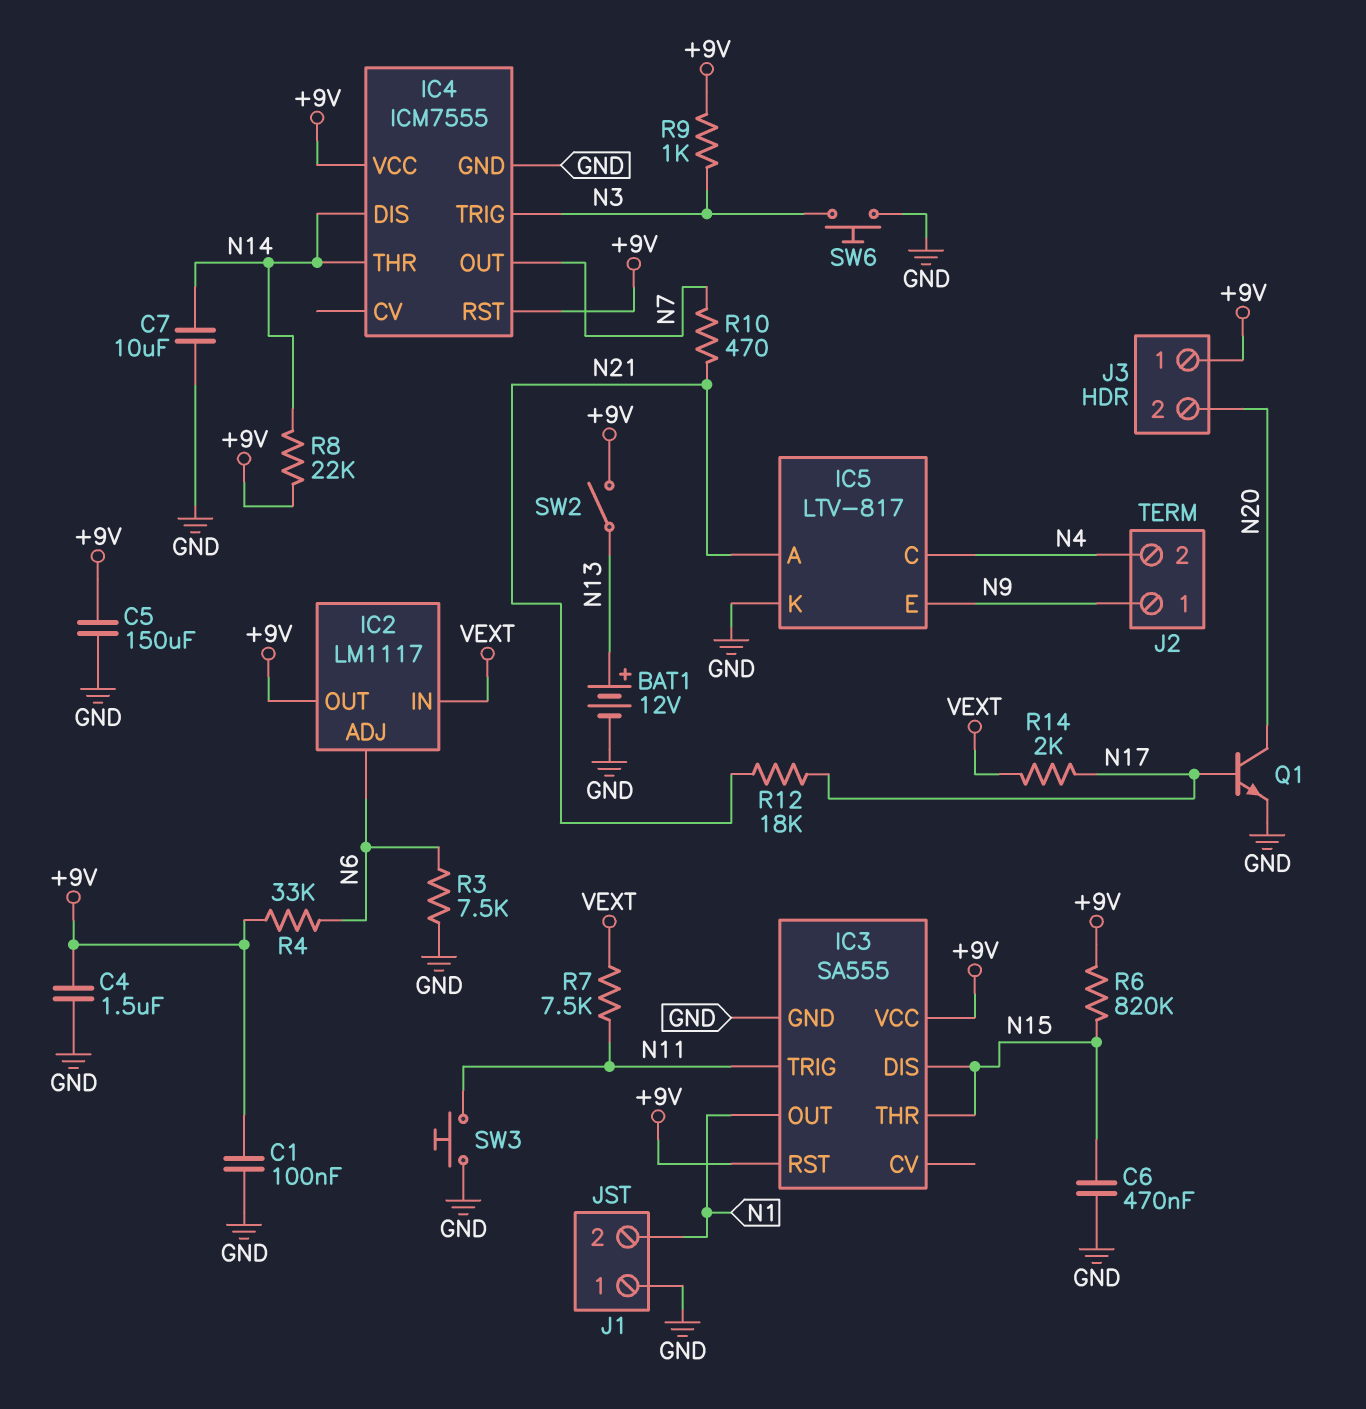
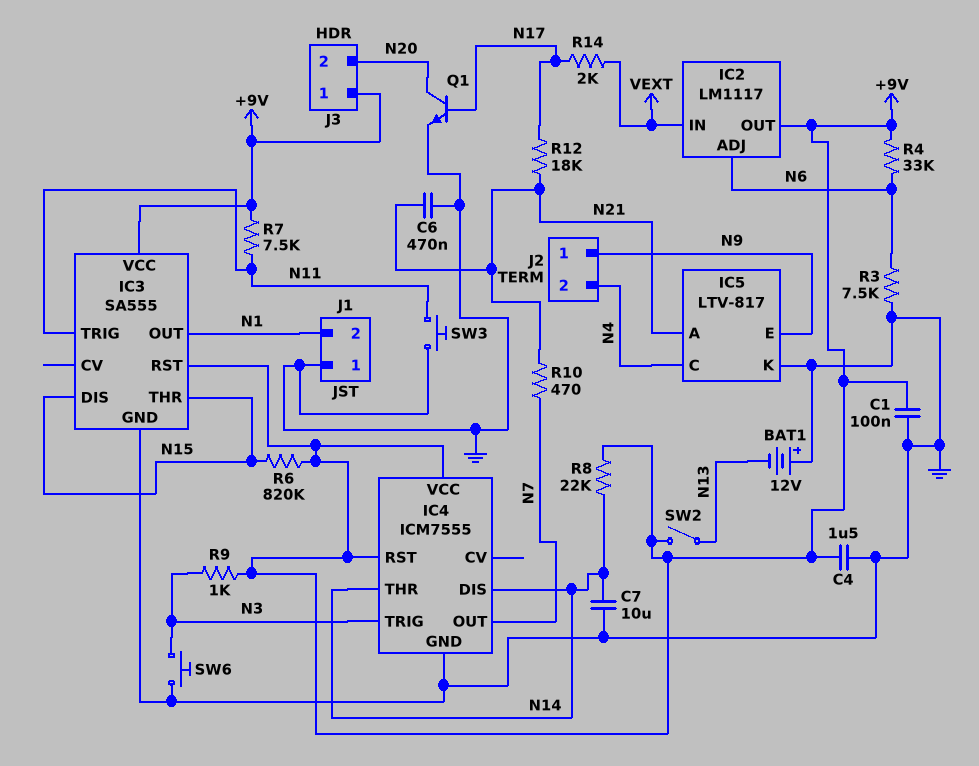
BAT1: 12V (plus N13, minus GND) -> 12V (plus GND, minus N13)
C5: 150uF (+9V, GND) -> none
C6: 470nF (GND, N15) -> 470nF (GND, N21)
R7: 7.5k (N11, VEXT) -> 7.5k (+9V, N11)

